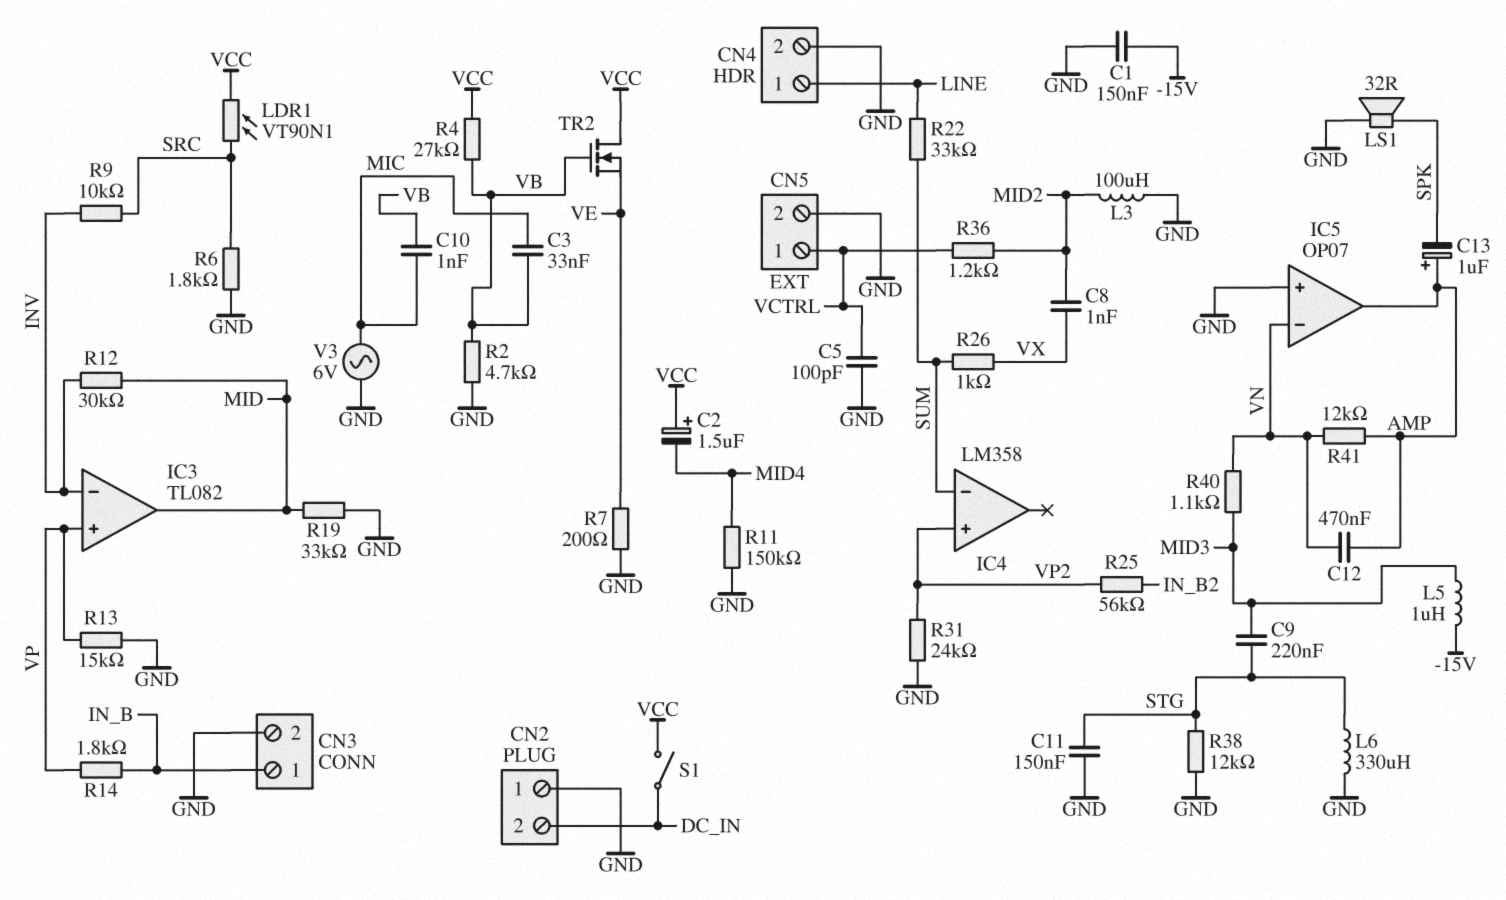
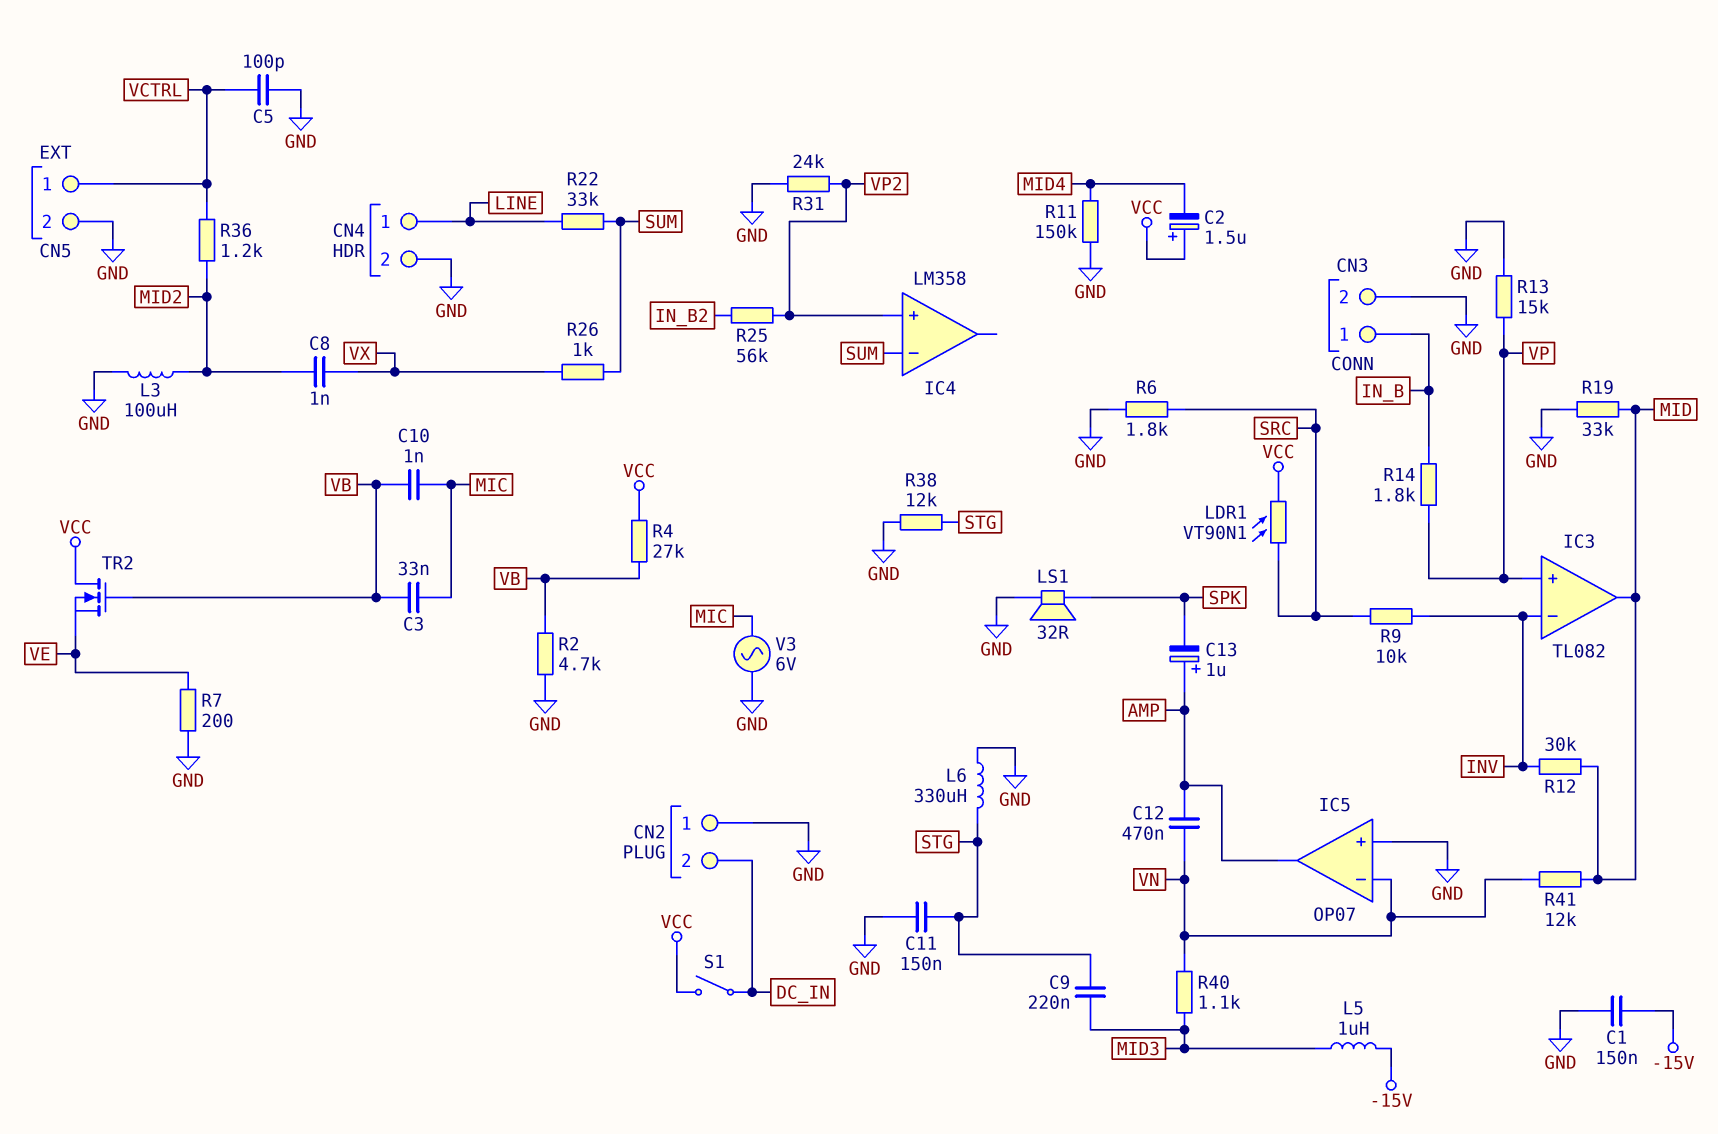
R41: 12k (AMP, VN) -> 12k (MID, VN)

